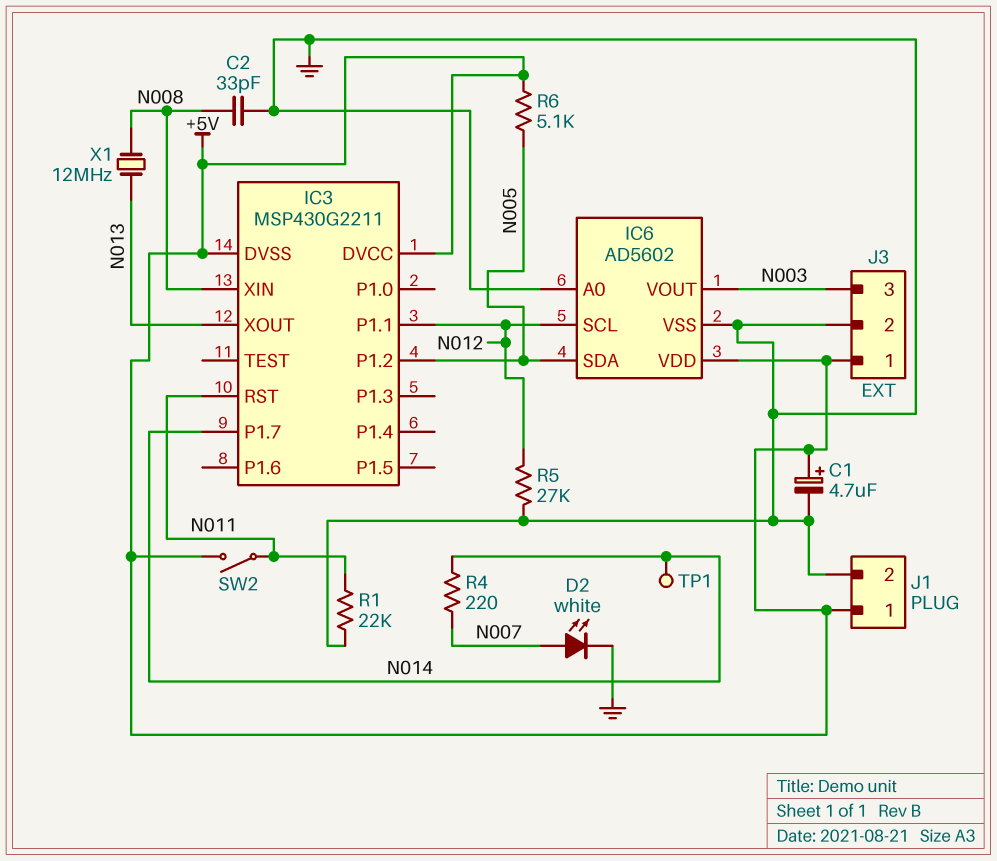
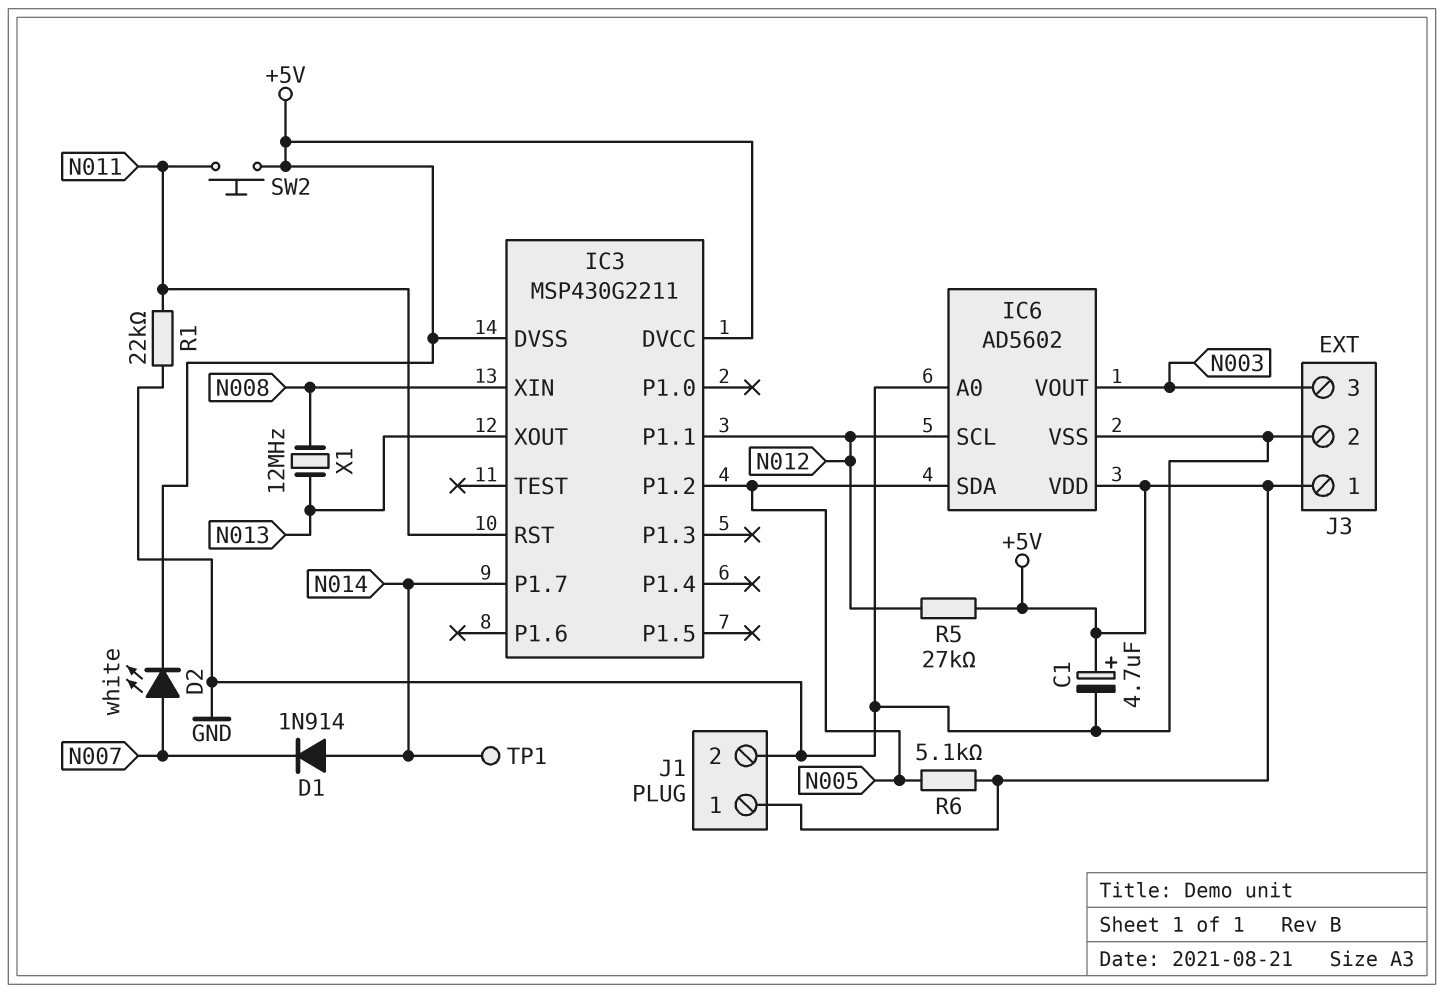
C2: 33pF (GND, N008) -> none
D1: none -> diode 1N914 (A N014, K N007)
D2: LED white (A N007, K GND) -> LED white (A N007, K +5V)
R4: 220 (N007, N014) -> none
R5: 27k (GND, N012) -> 27k (+5V, N012)
SW2: switch (+5V, N011) -> button (+5V, N011)

